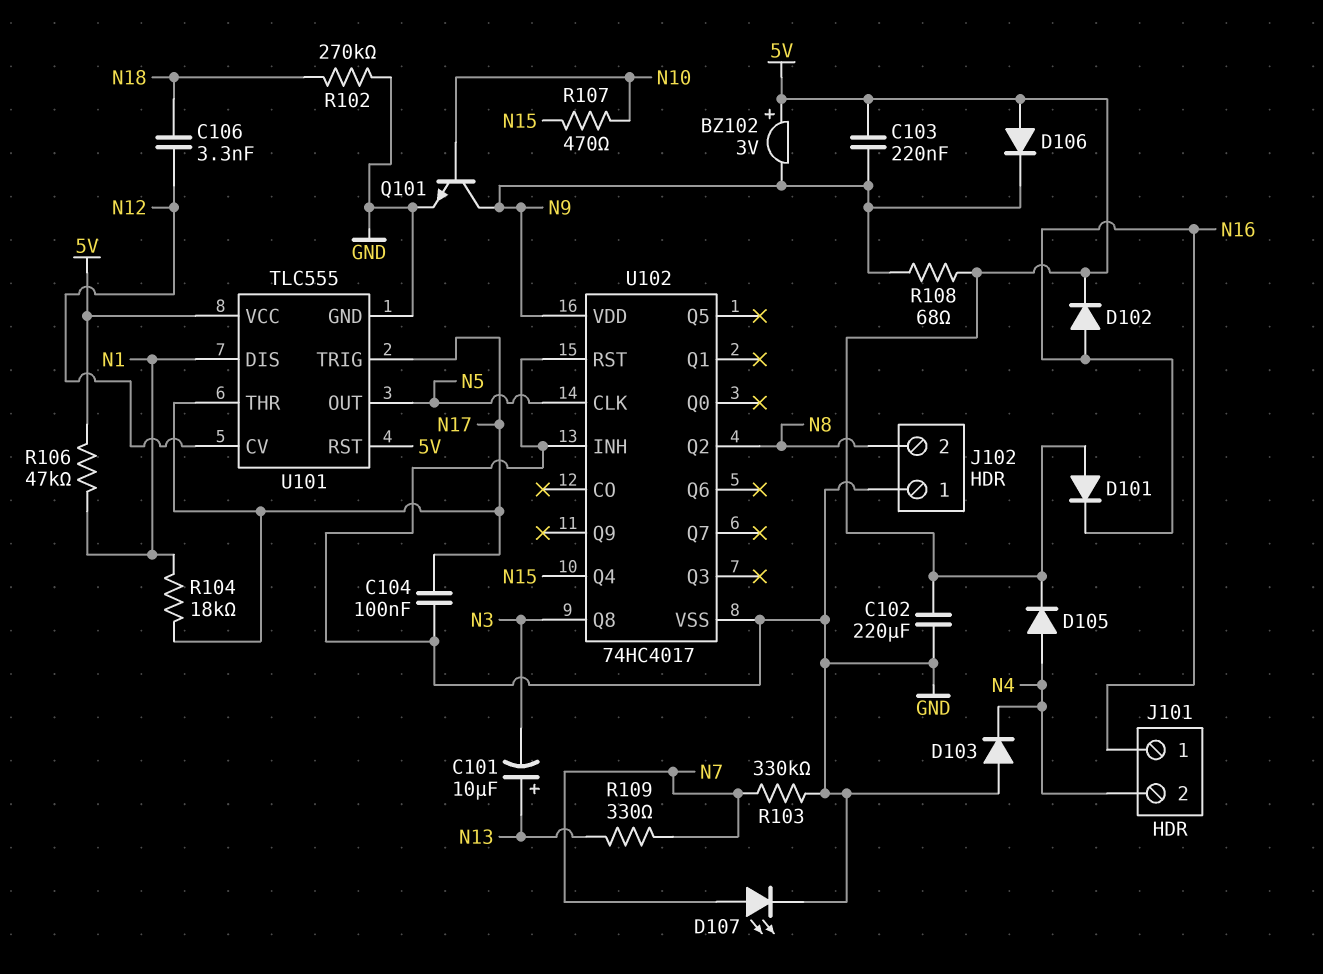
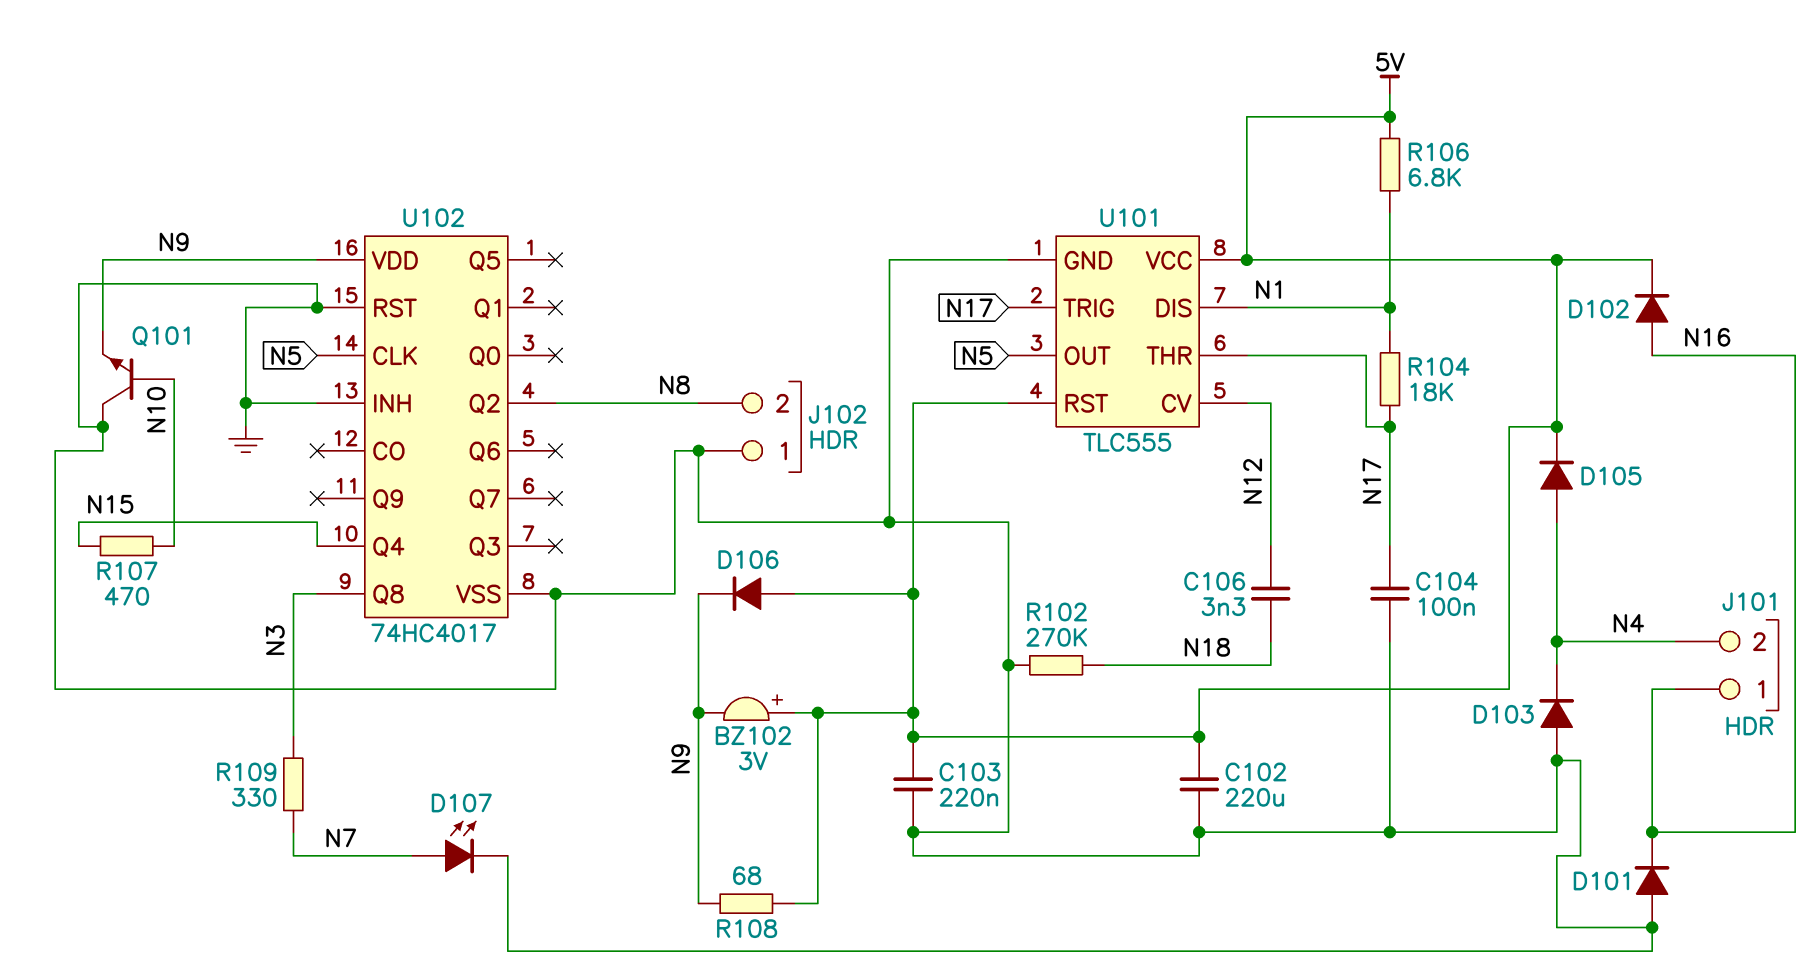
C101: 10uF (plus N13, minus N3) -> none
C103: 220nF (5V, N9) -> 220nF (5V, GND)
D101: diode (A 5V, K N16) -> diode (A GND, K N16)
Q101: NPN (B N10, C N9, E GND) -> NPN (B N10, C GND, E N9)
R103: 330k (GND, N7) -> none
R106: 47k (5V, N1) -> 6.8k (5V, N1)
R109: 330 (N7, N13) -> 330 (N3, N7)

